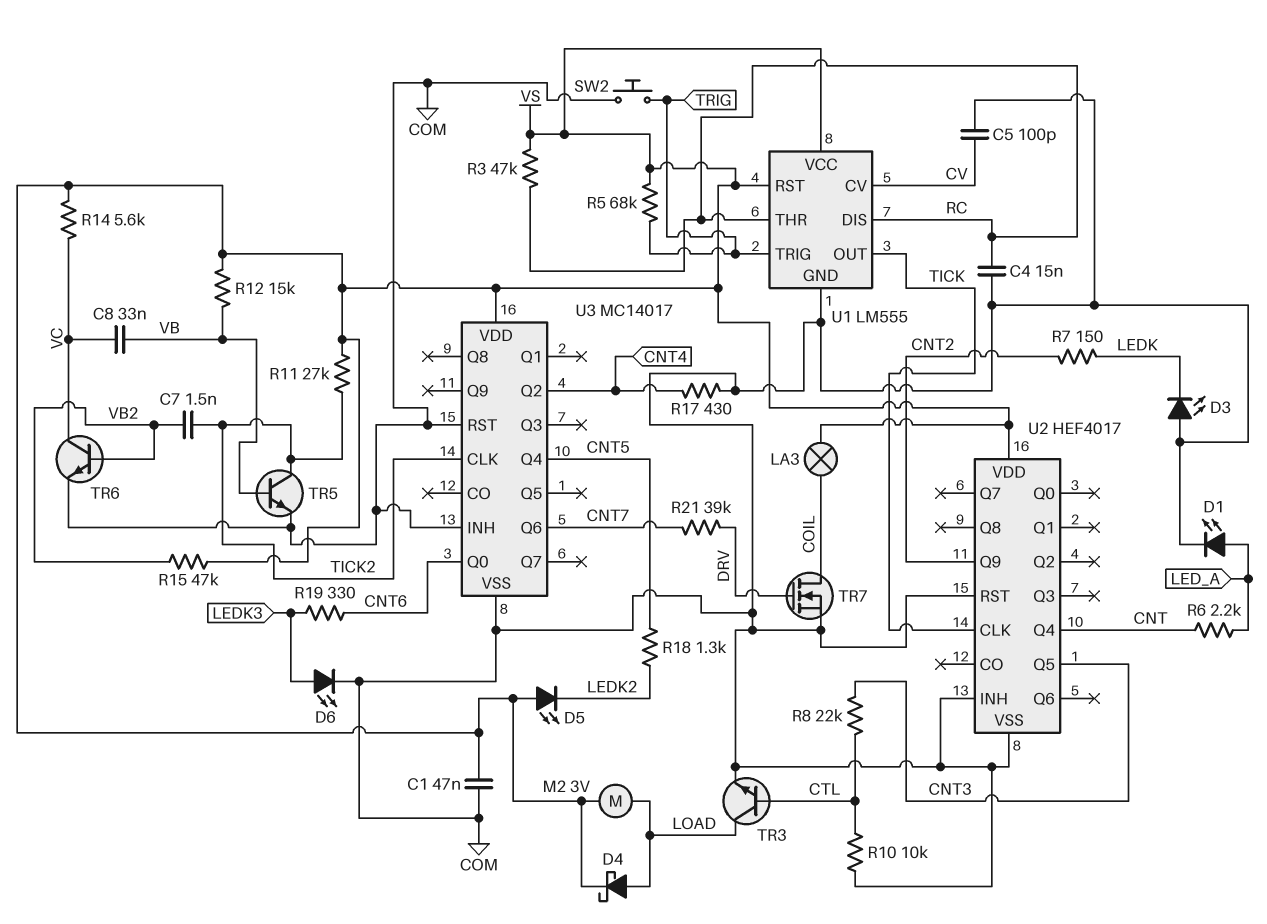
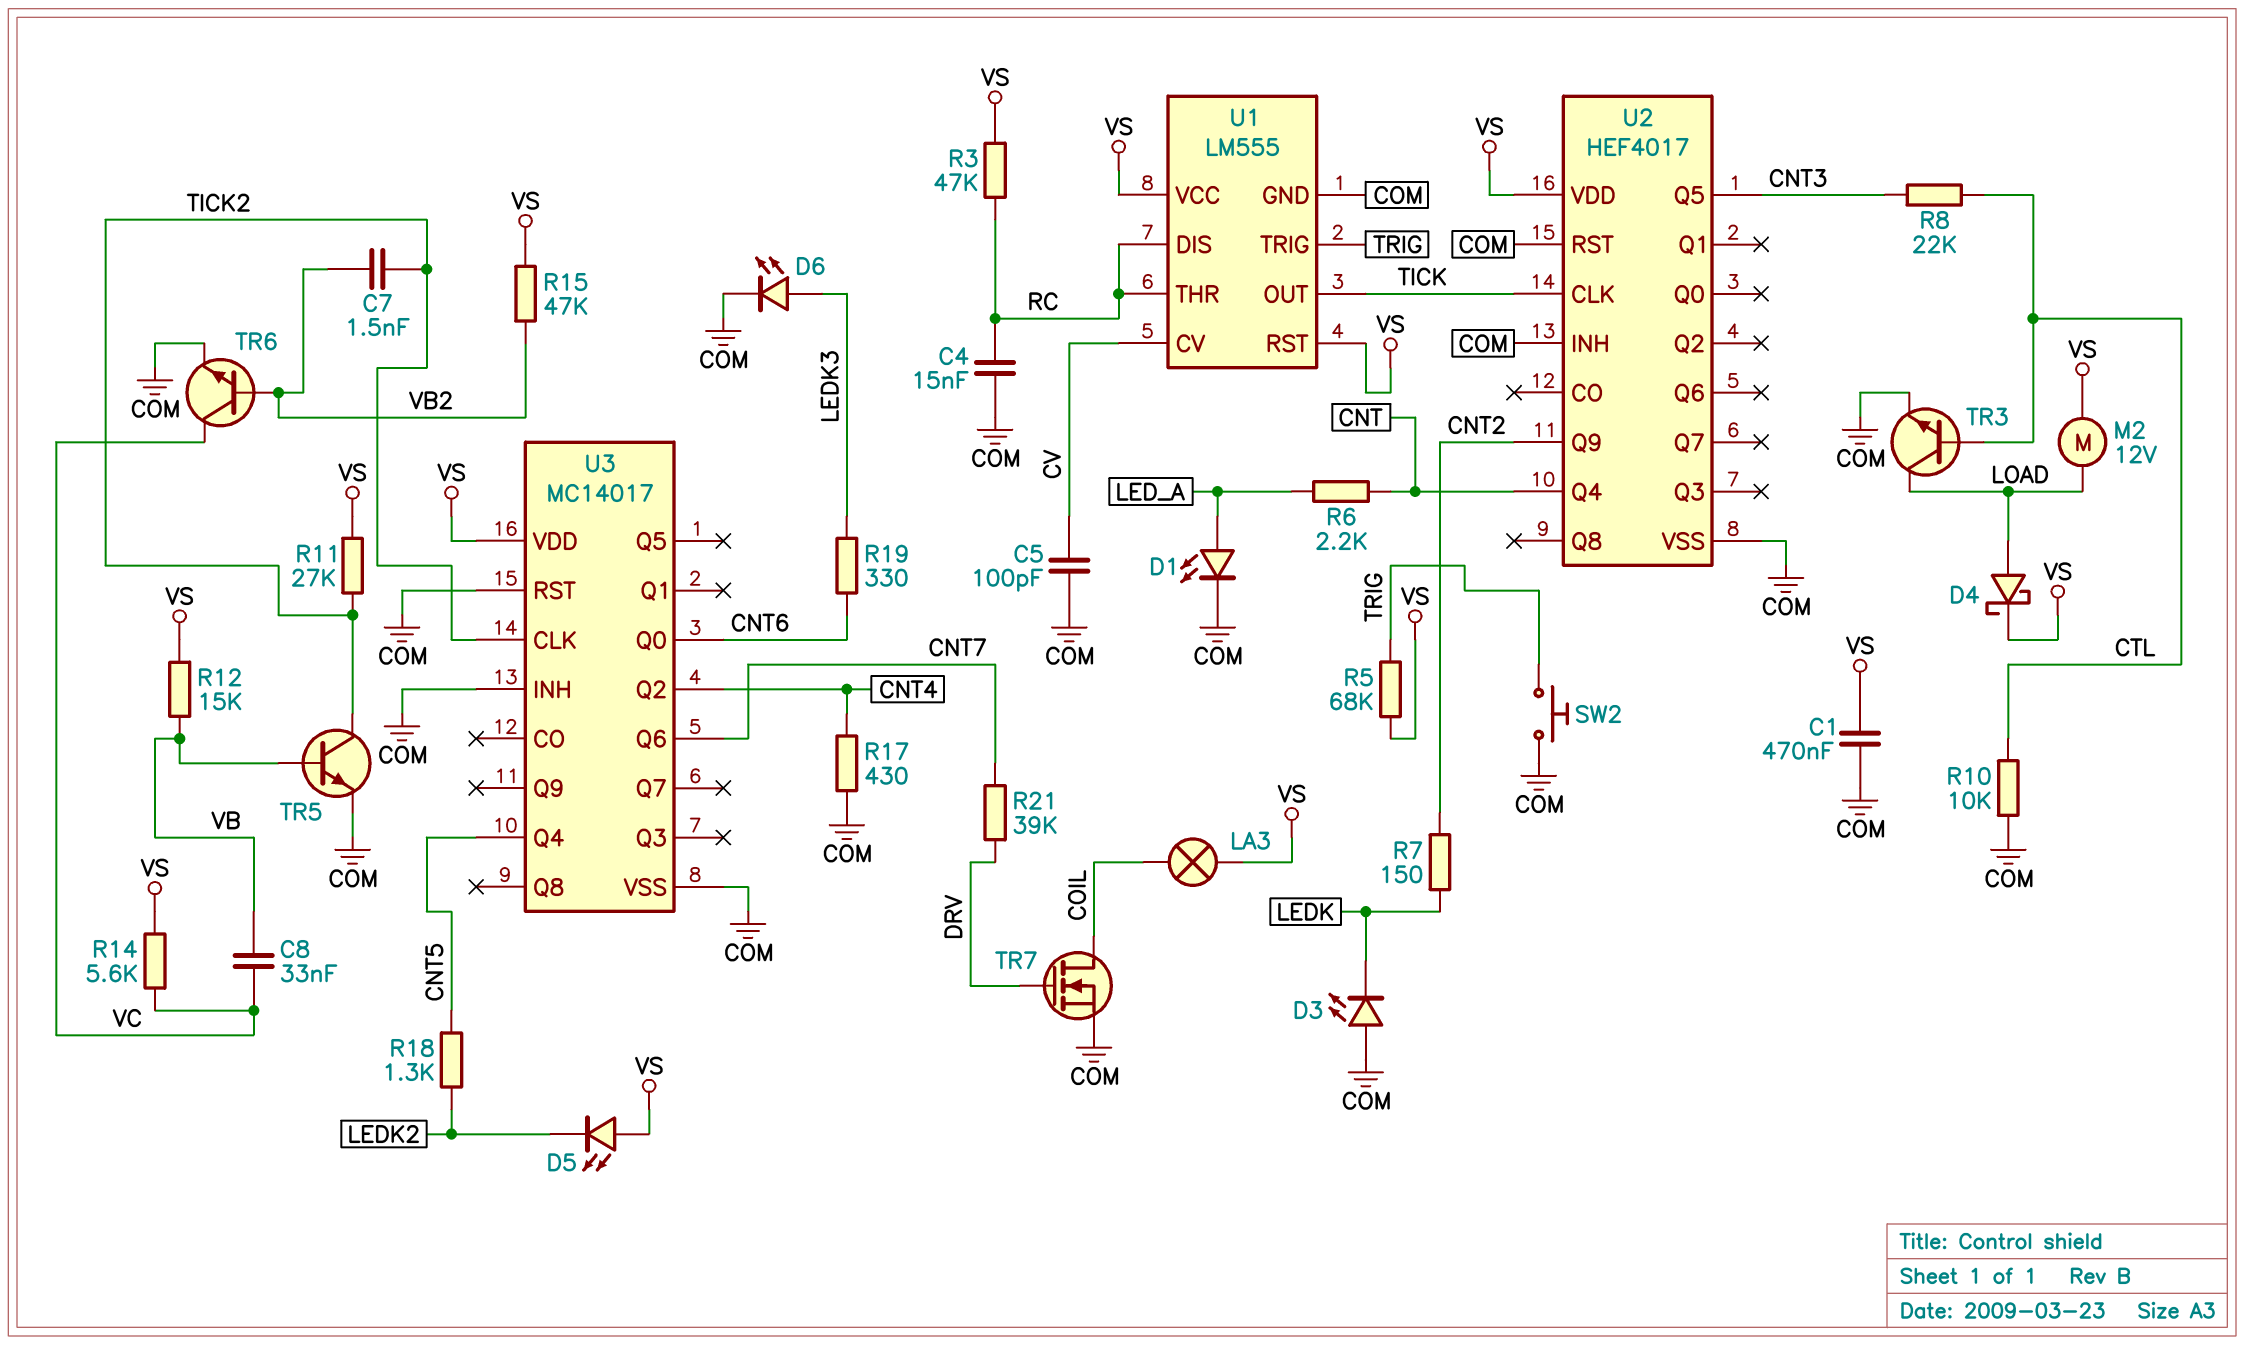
C1: 47nF (COM, VS) -> 470nF (COM, VS)
M2: motor 3V (LOAD, VS) -> motor 12V (LOAD, VS)

